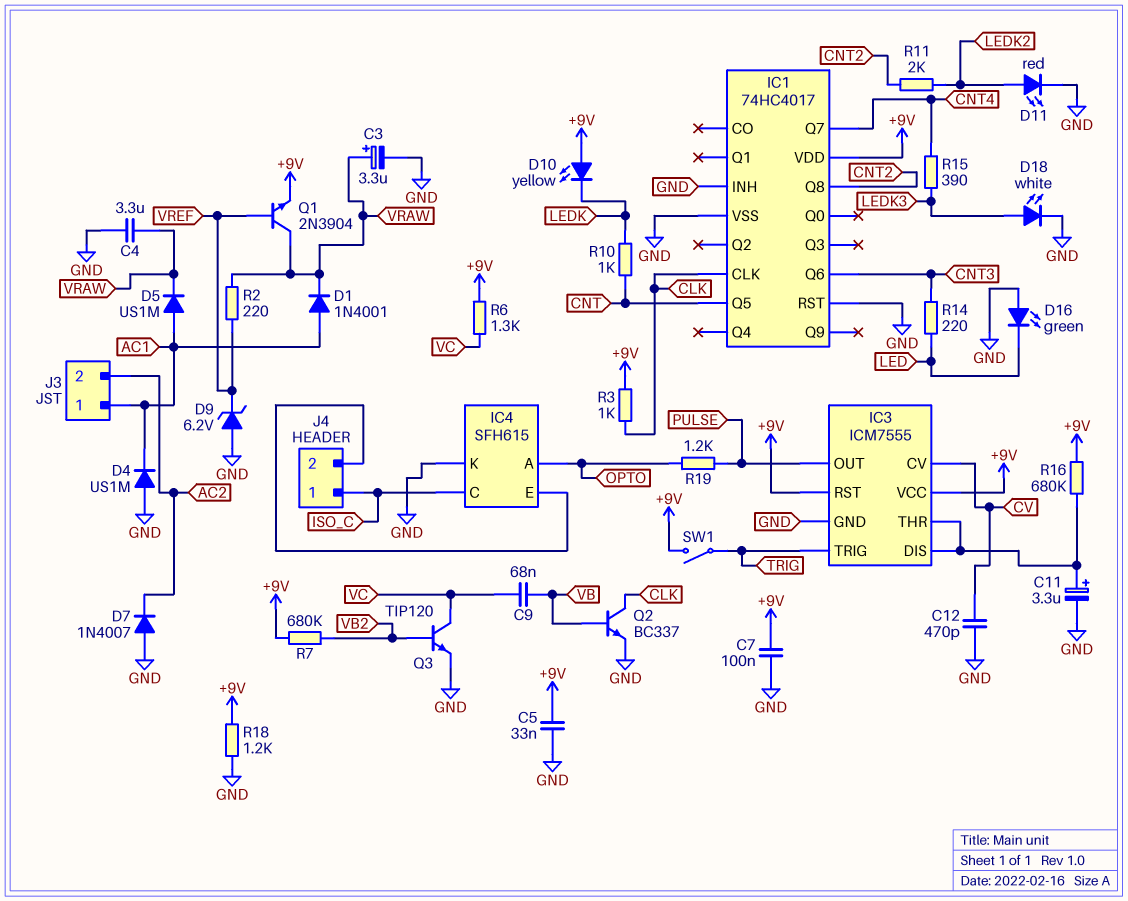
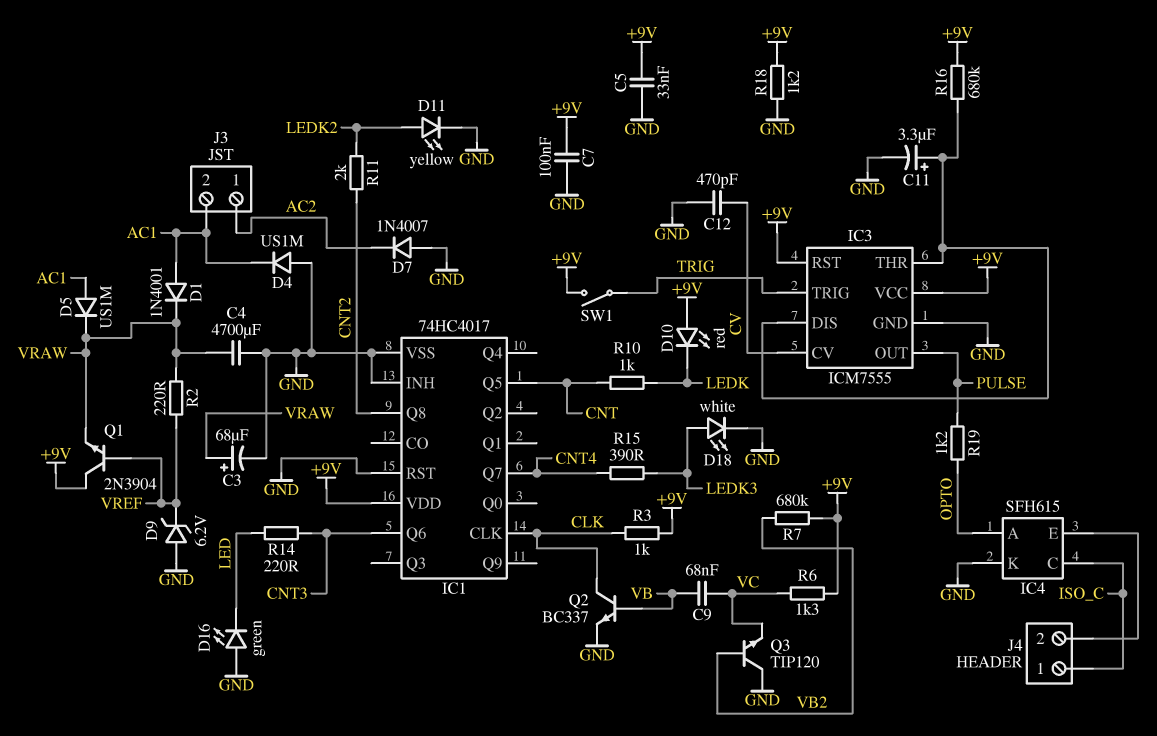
C3: 3.3uF (plus VRAW, minus GND) -> 68uF (plus VRAW, minus GND)
C4: 3.3uF (GND, VRAW) -> 4700uF (GND, VRAW)
D10: LED yellow (A +9V, K LEDK) -> LED red (A +9V, K LEDK)
D11: LED red (A LEDK2, K GND) -> LED yellow (A LEDK2, K GND)
J3 pin 1: AC1 -> AC2
J3 pin 2: AC2 -> AC1
Q1: NPN 2N3904 (B VREF, C VRAW, E +9V) -> NPN 2N3904 (B VREF, C +9V, E VRAW)
Q3: NPN TIP120 (B VB2, C VC, E GND) -> NPN TIP120 (B VB2, C GND, E VC)

